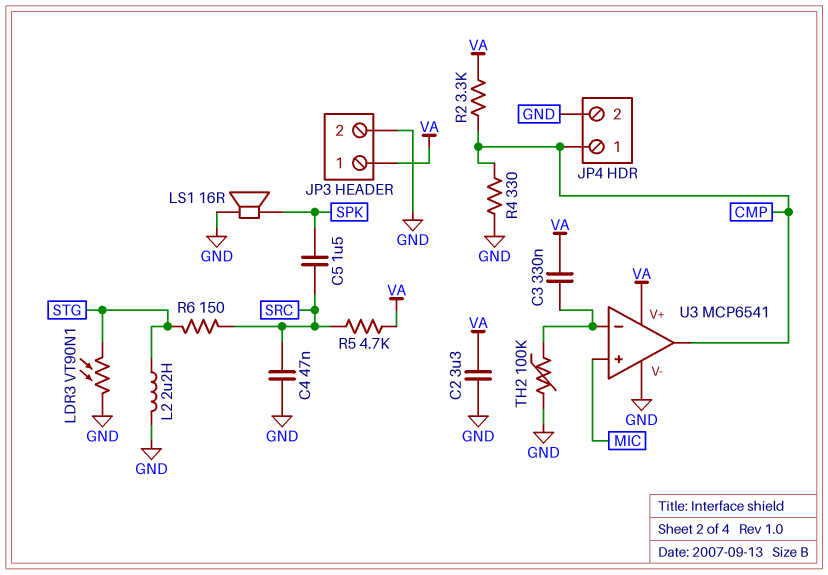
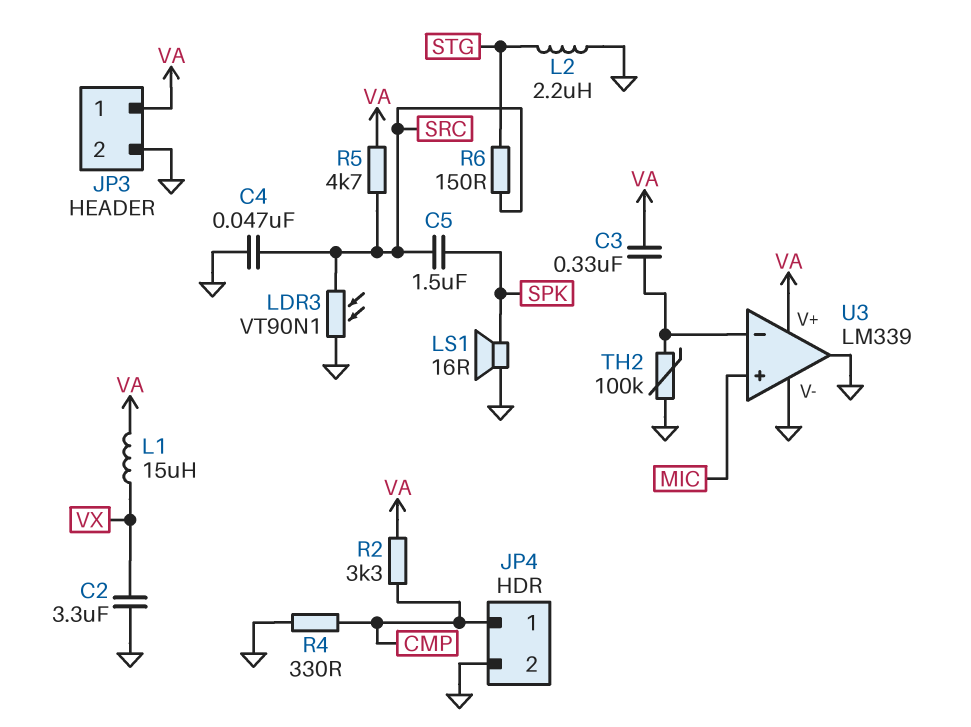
C2: 3.3uF (GND, VA) -> 3.3uF (GND, VX)
L1: none -> 15uH (VA, VX)
LDR3: VT90N1 (GND, STG) -> VT90N1 (GND, SRC)
U3: MCP6541 -> LM339
U3 pin out: CMP -> GND

